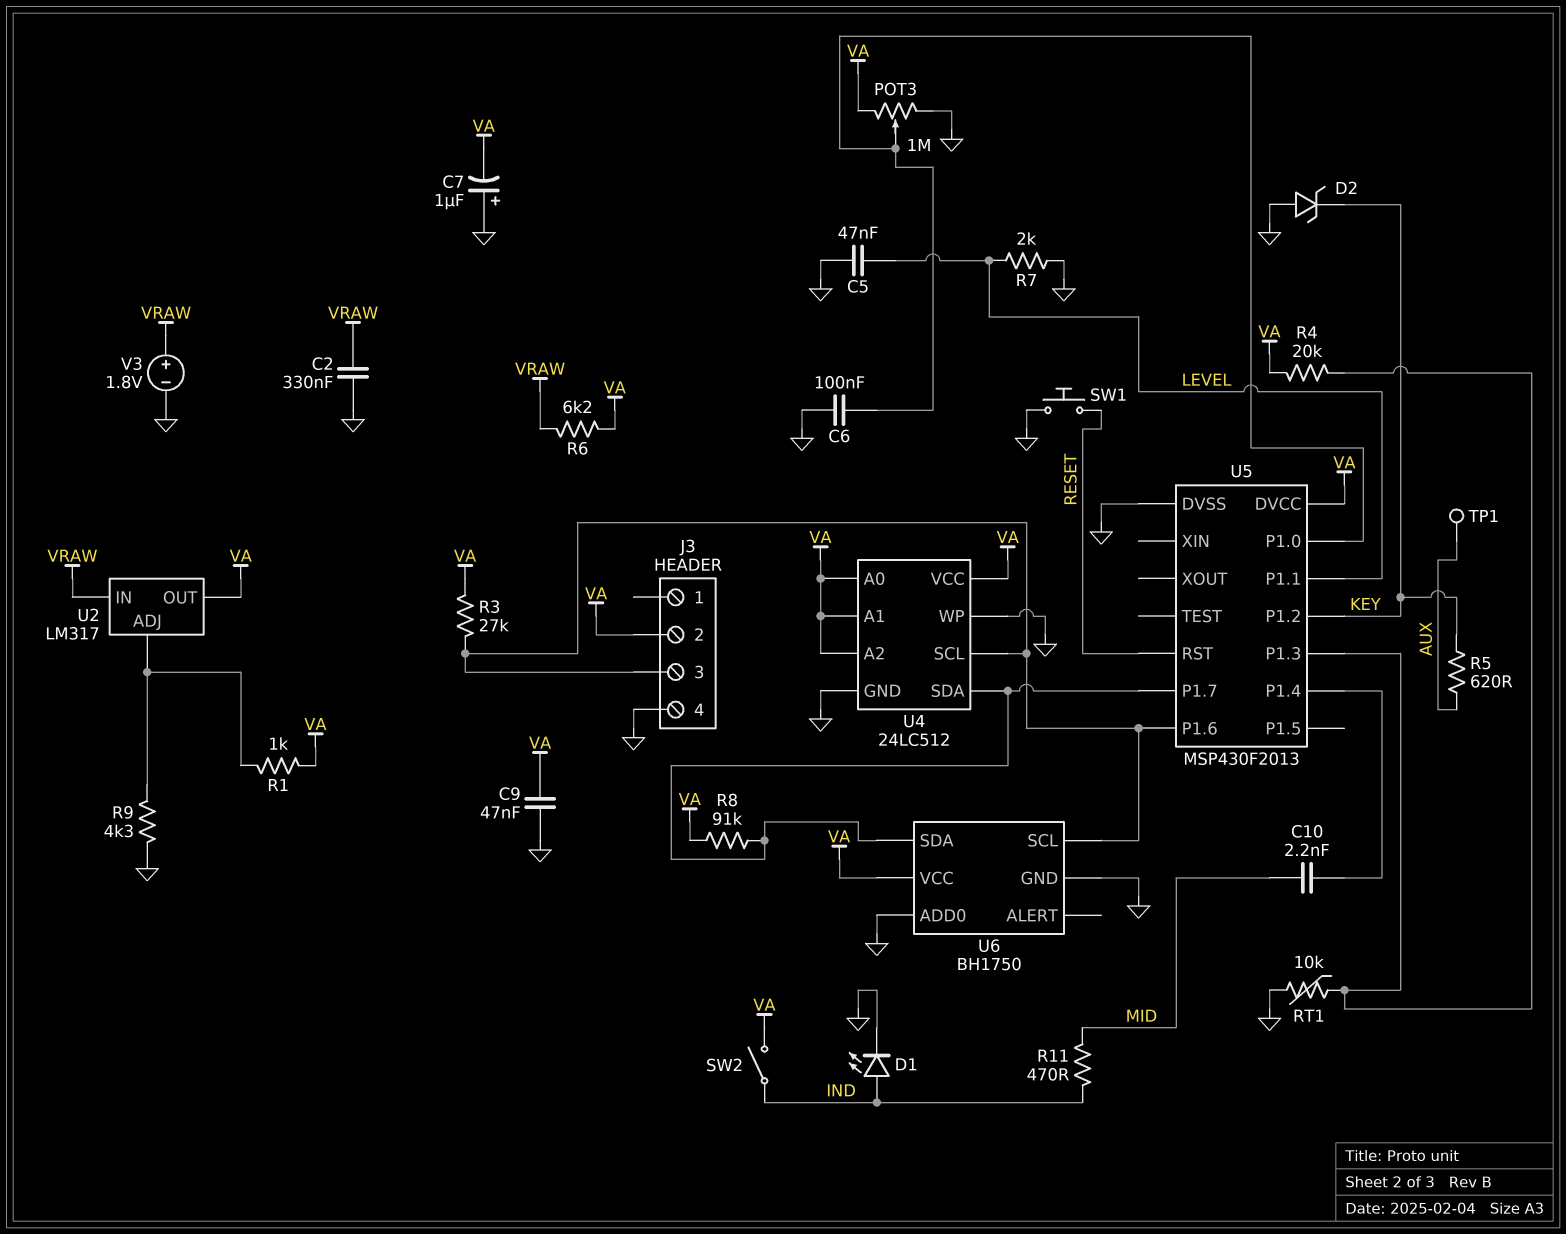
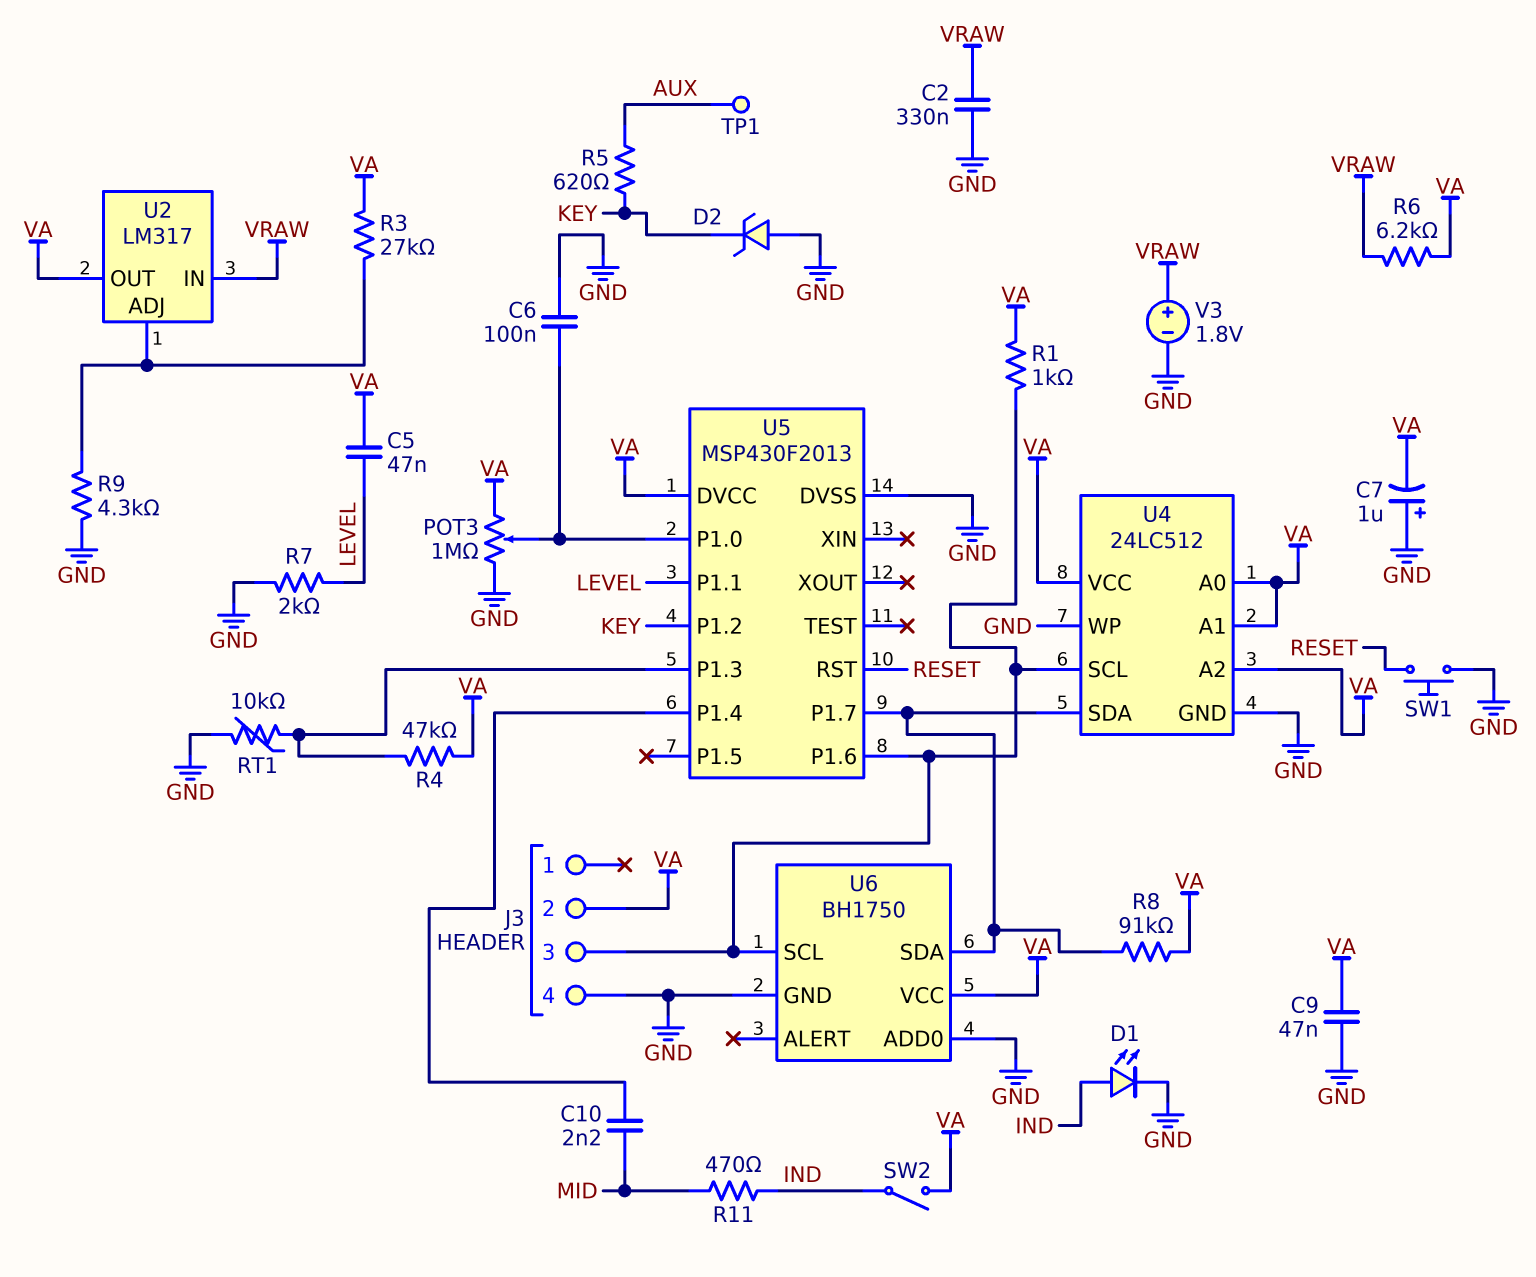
C5: 47nF (GND, LEVEL) -> 47nF (LEVEL, VA)
R1: 1k (U2/ADJ, VA) -> 1k (J3/3, VA)
R3: 27k (J3/3, VA) -> 27k (U2/ADJ, VA)
R4: 20k (U5/P1.3, VA) -> 47k (U5/P1.3, VA)

